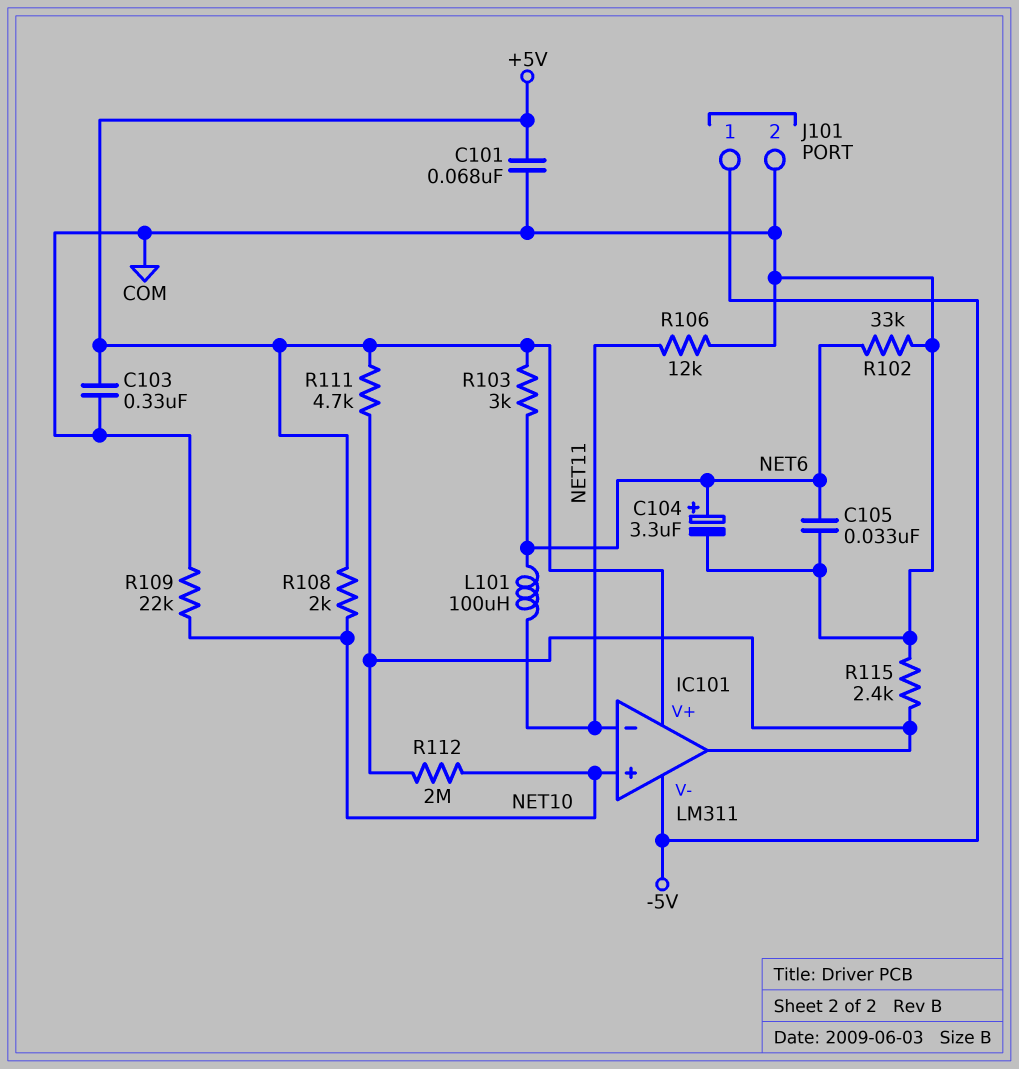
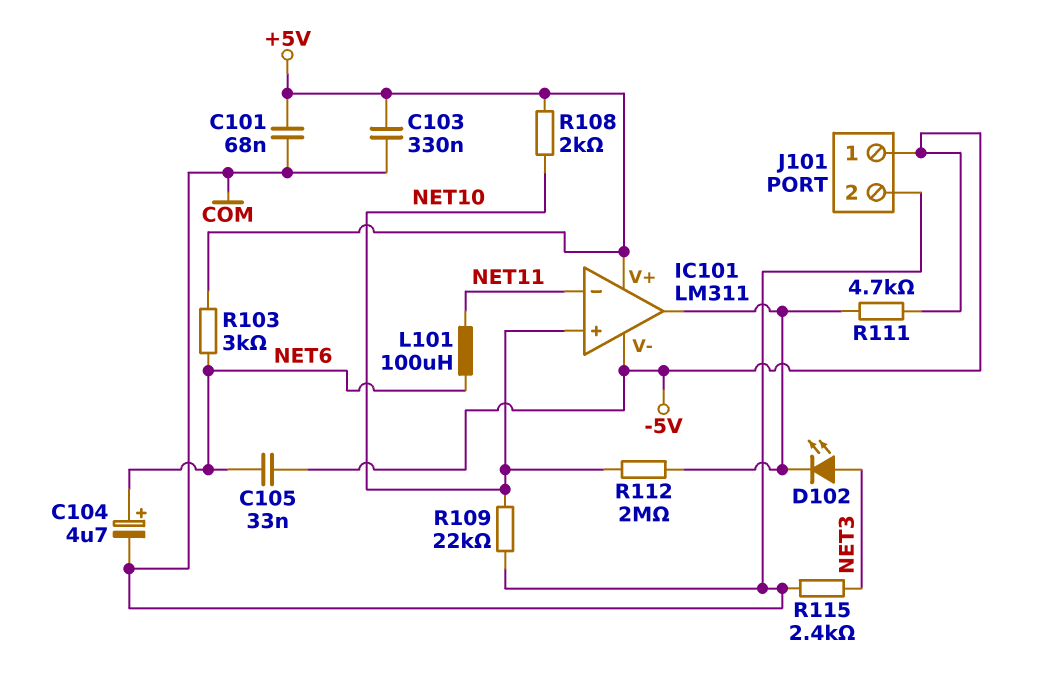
C104: 3.3uF (plus NET6, minus COM) -> 4.7uF (plus NET6, minus COM)
C105: 33nF (COM, NET6) -> 33nF (-5V, NET6)
D102: none -> LED (A NET3, K IC101/out)
R102: 33k (COM, NET6) -> none
R106: 12k (COM, NET11) -> none
R111: 4.7k (+5V, IC101/out) -> 4.7k (-5V, IC101/out)
R115: 2.4k (COM, IC101/out) -> 2.4k (COM, NET3)

